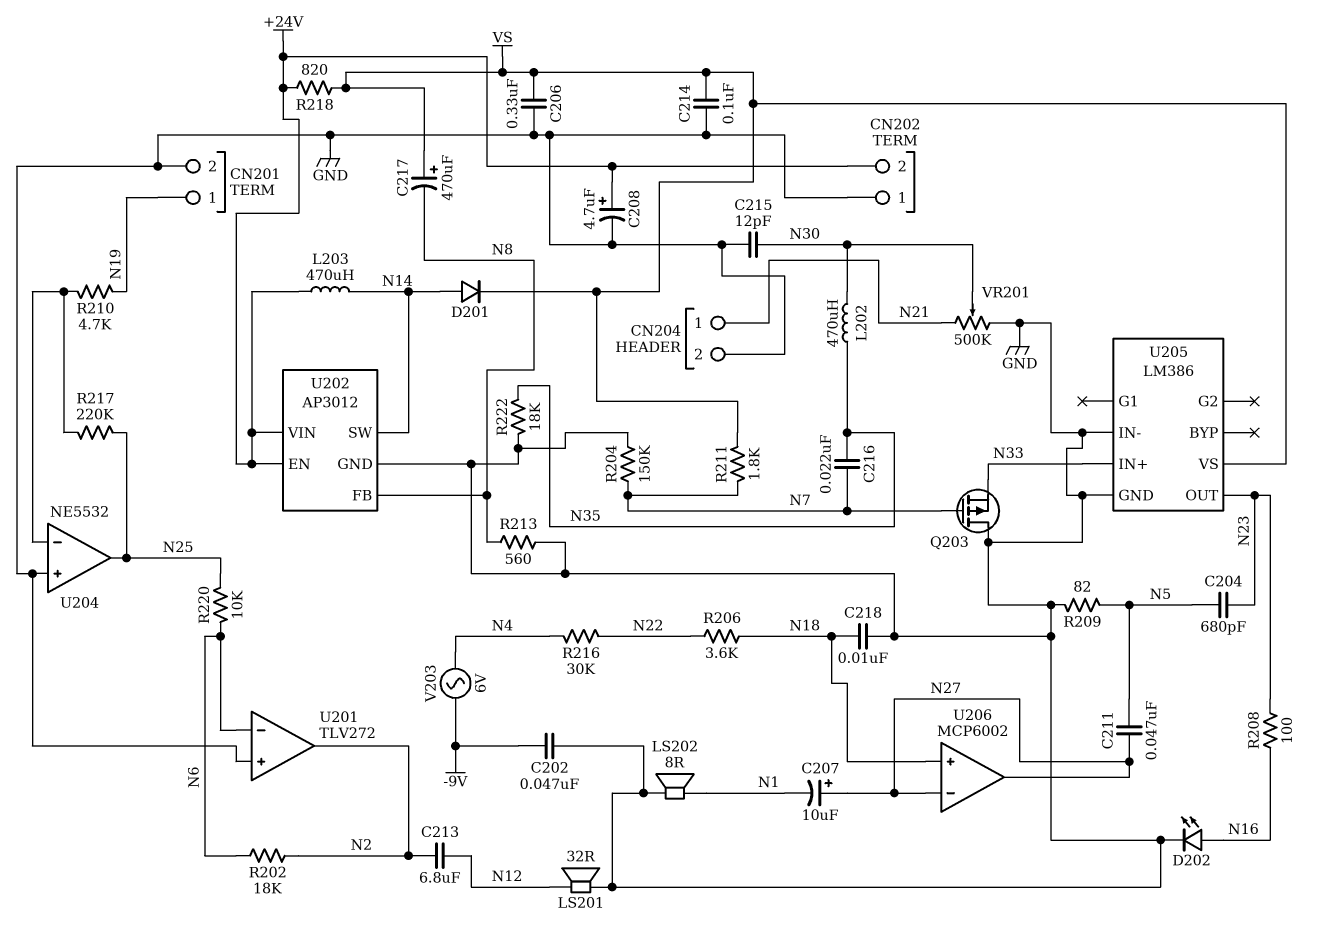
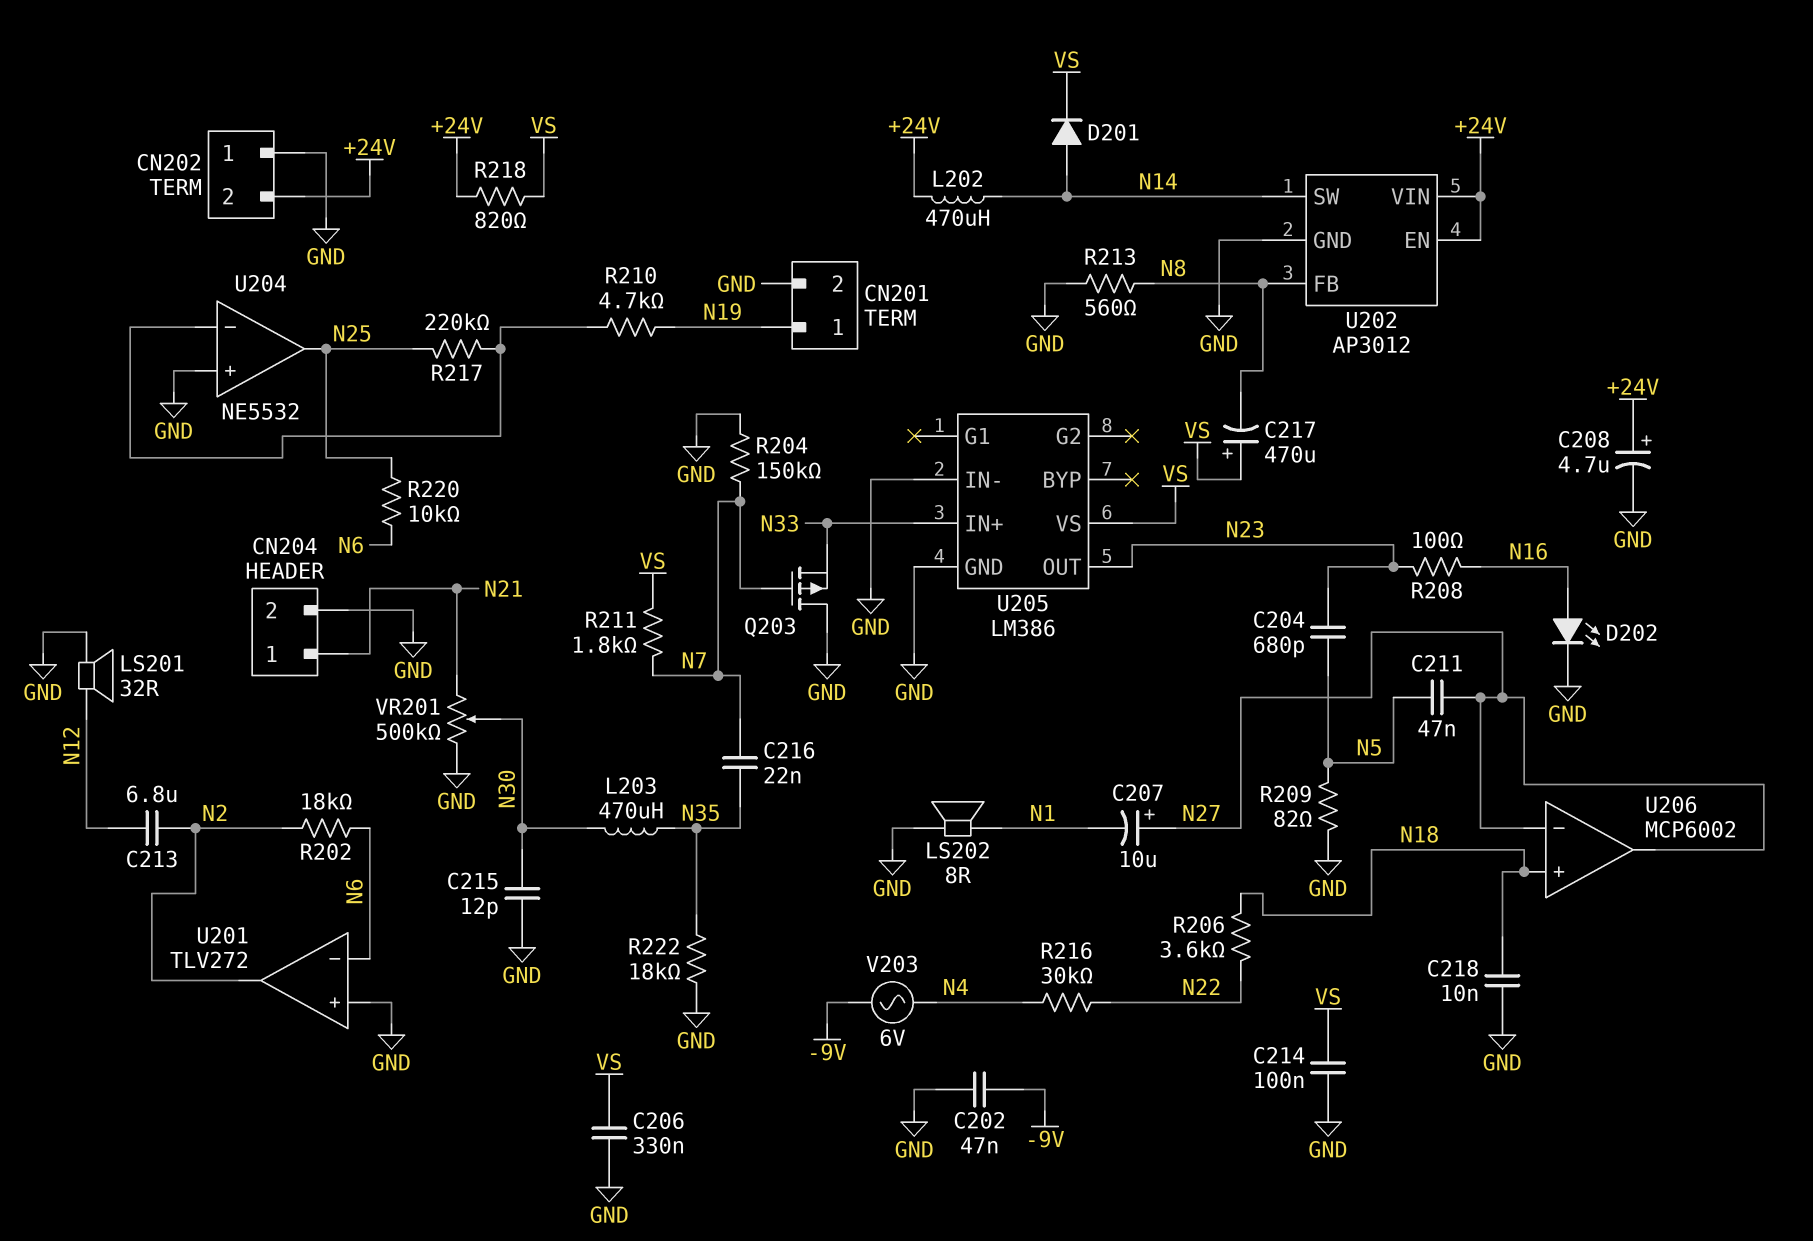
L202: 470uH (N30, N35) -> 470uH (+24V, N14)
L203: 470uH (+24V, N14) -> 470uH (N30, N35)

